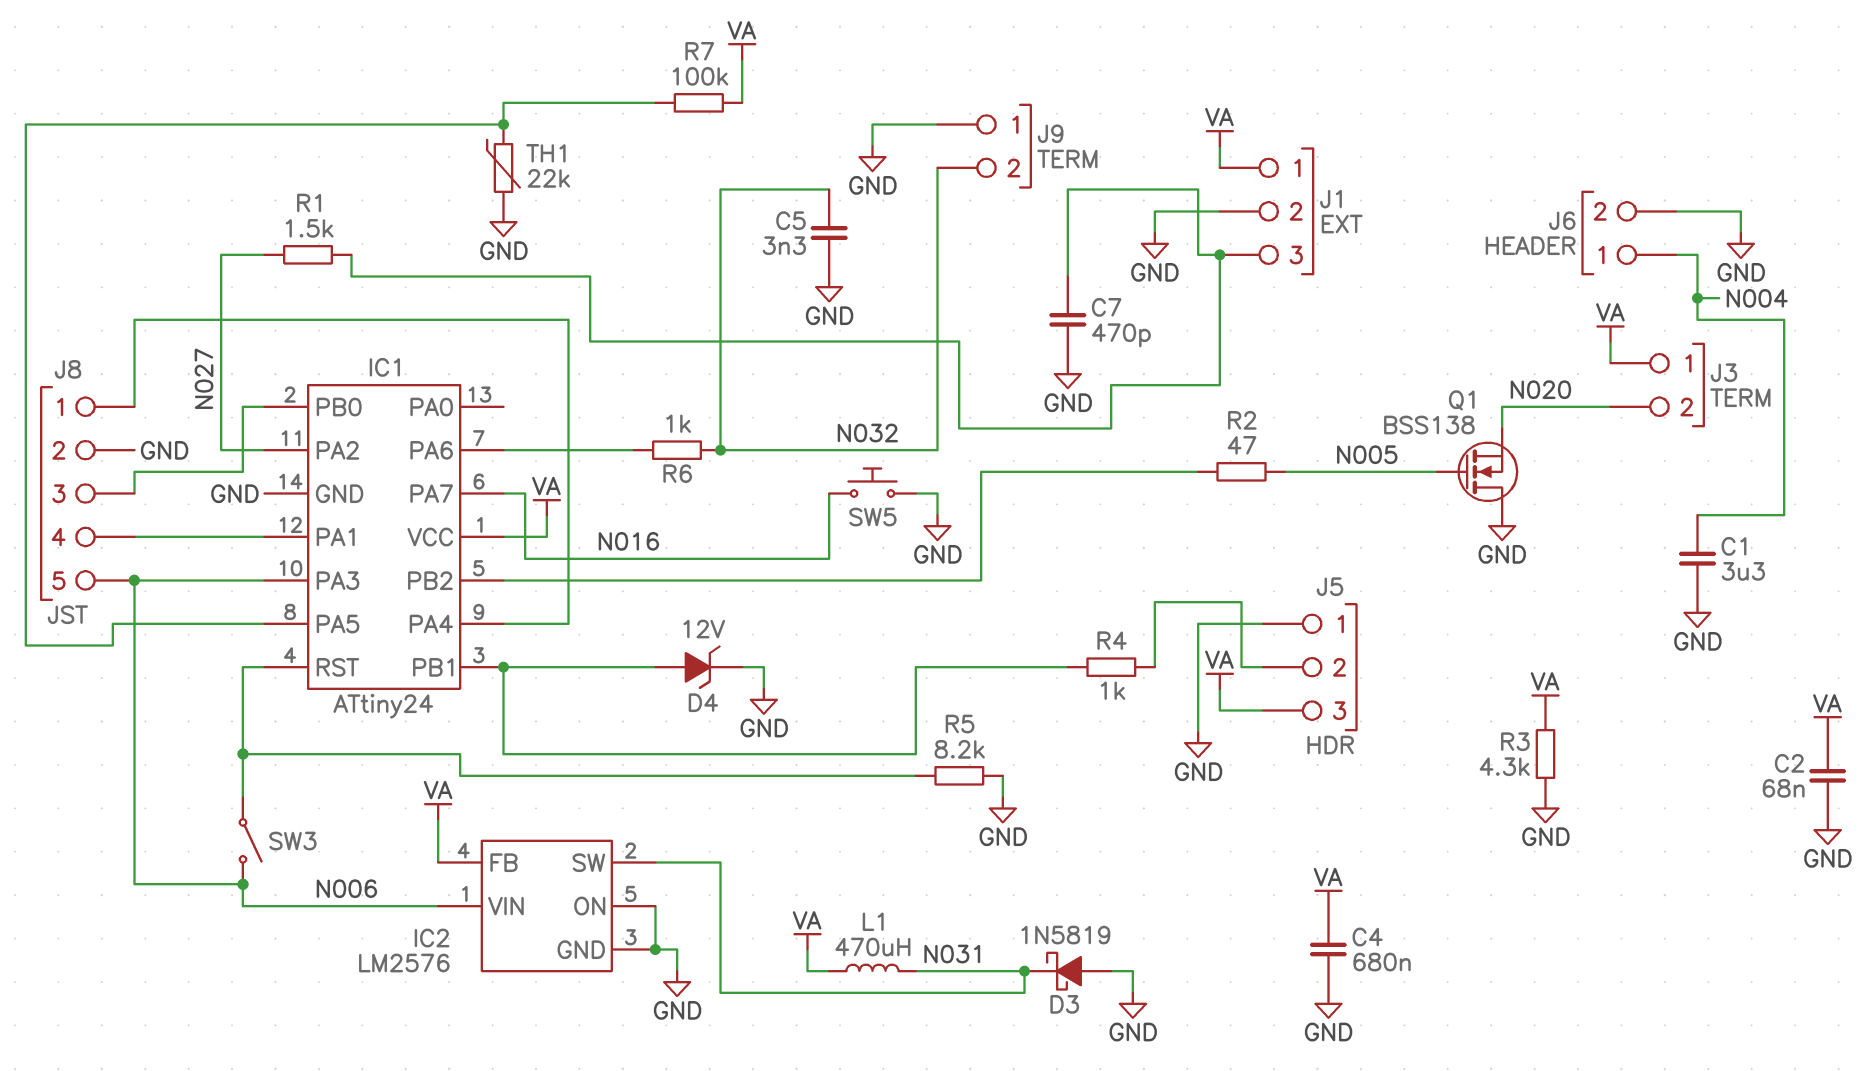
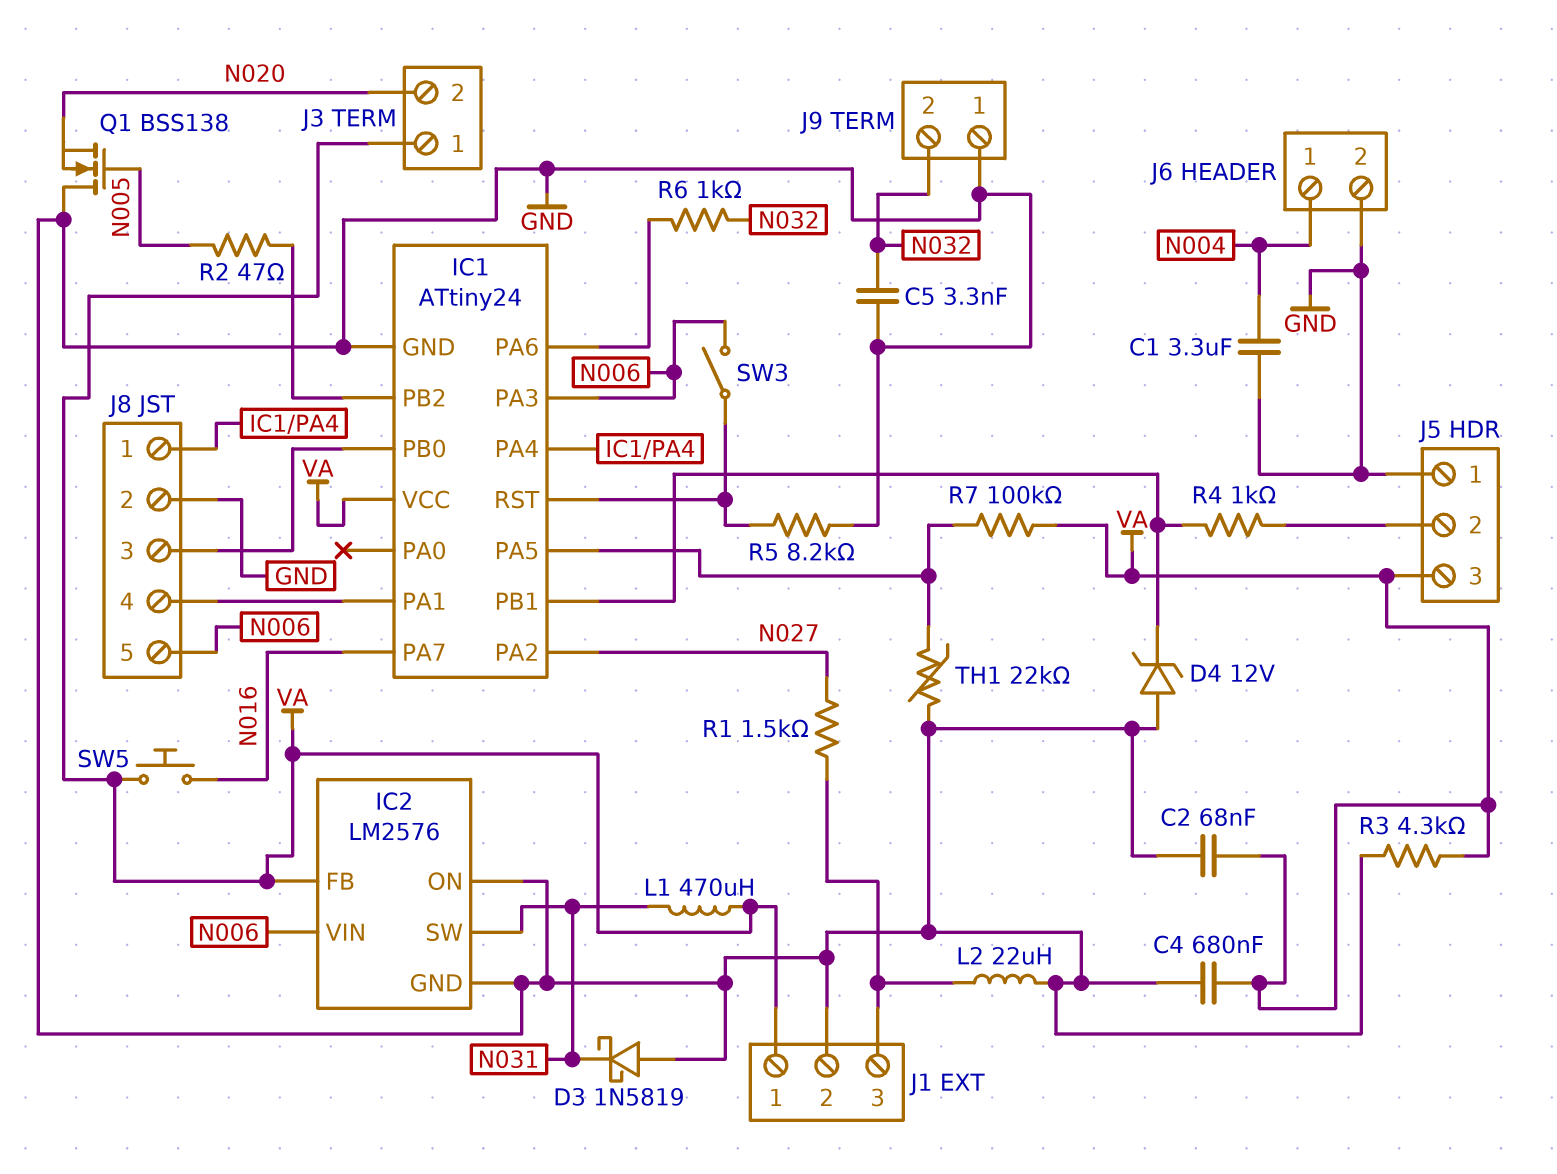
C7: 470pF (GND, J1/3) -> none
D4: zener 12V (A IC1/PB1, K GND) -> zener 12V (A GND, K IC1/PB1)
L2: none -> 22uH (GND, J1/3)
SW5: button (GND, N016) -> button (N016, VA)

